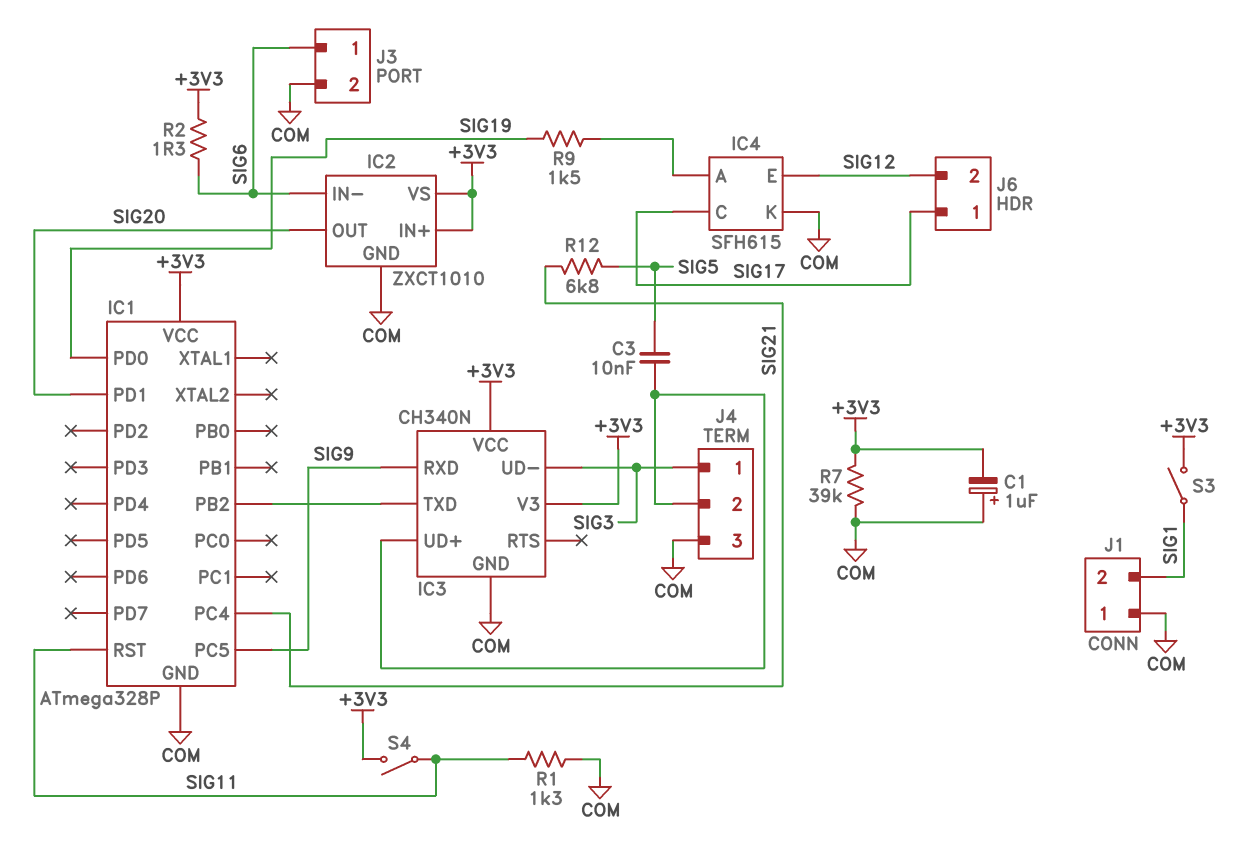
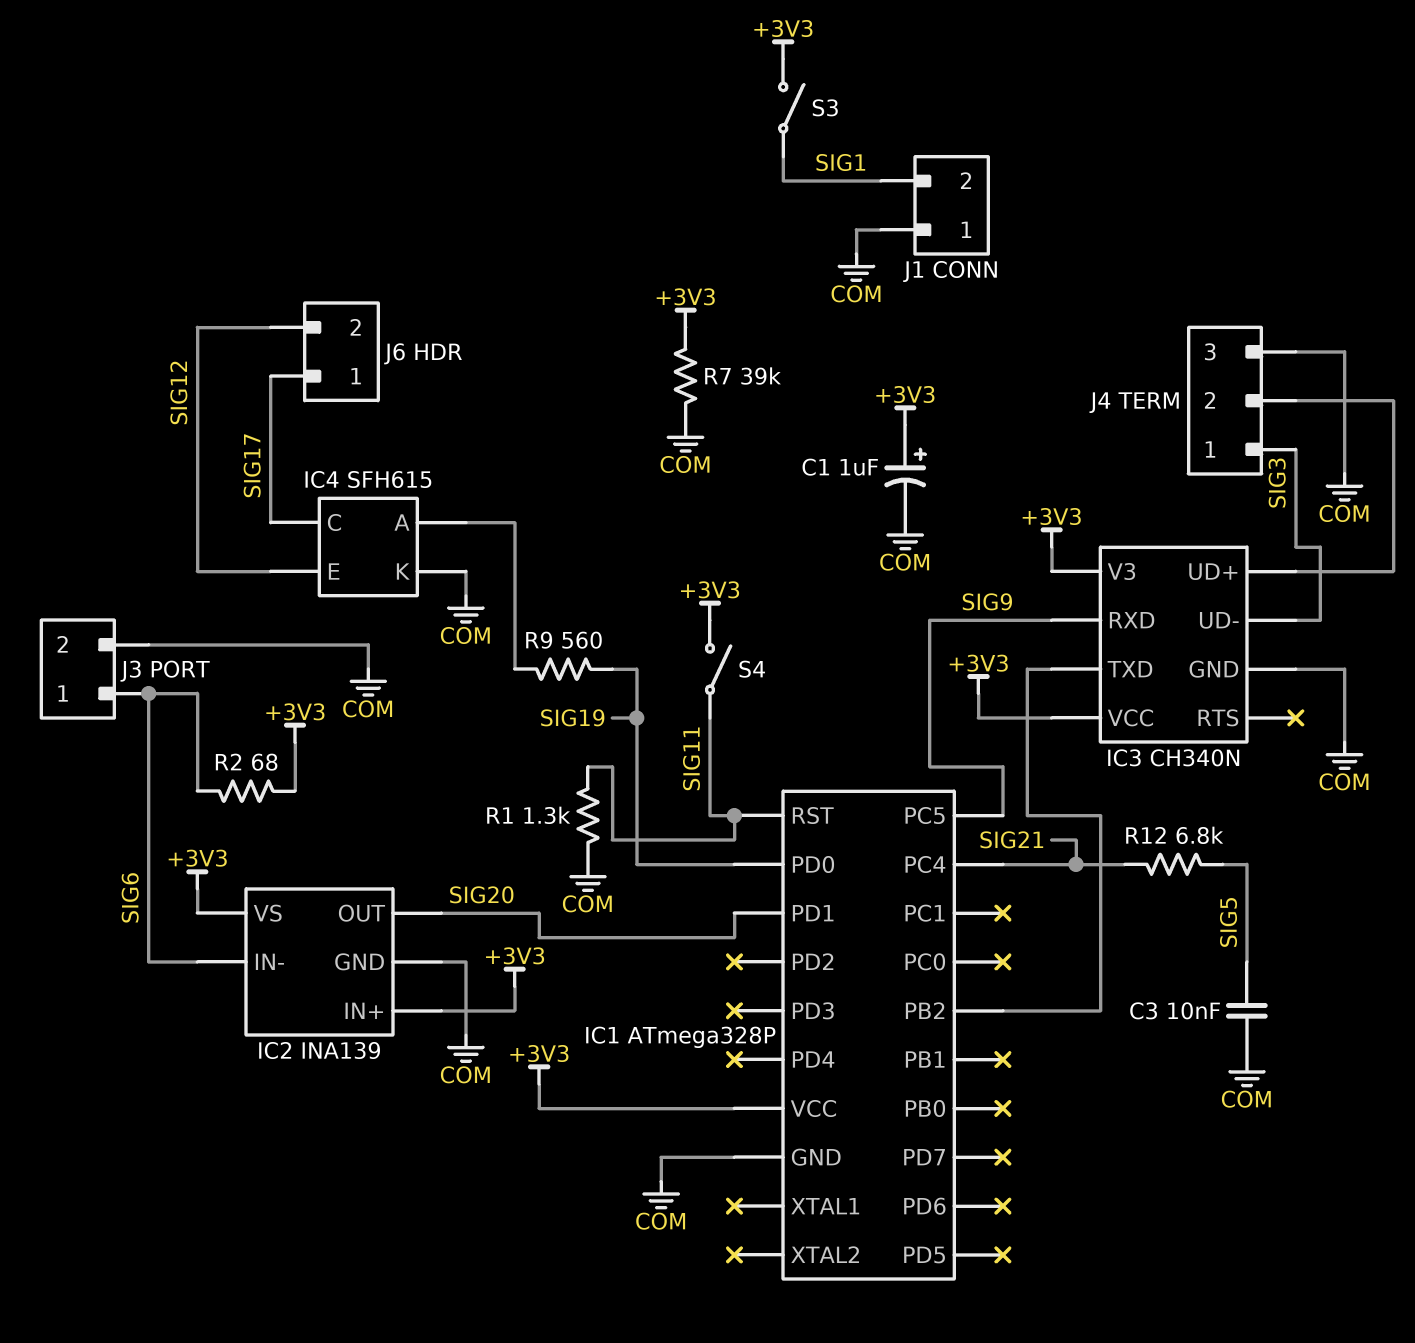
C1: 1uF (plus COM, minus +3V3) -> 1uF (plus +3V3, minus COM)
C3: 10nF (IC3/UD+, SIG5) -> 10nF (COM, SIG5)
IC2: ZXCT1010 -> INA139
R2: 1.3 (+3V3, SIG6) -> 68 (+3V3, SIG6)
R9: 1.5k (IC4/A, SIG19) -> 560 (IC4/A, SIG19)

